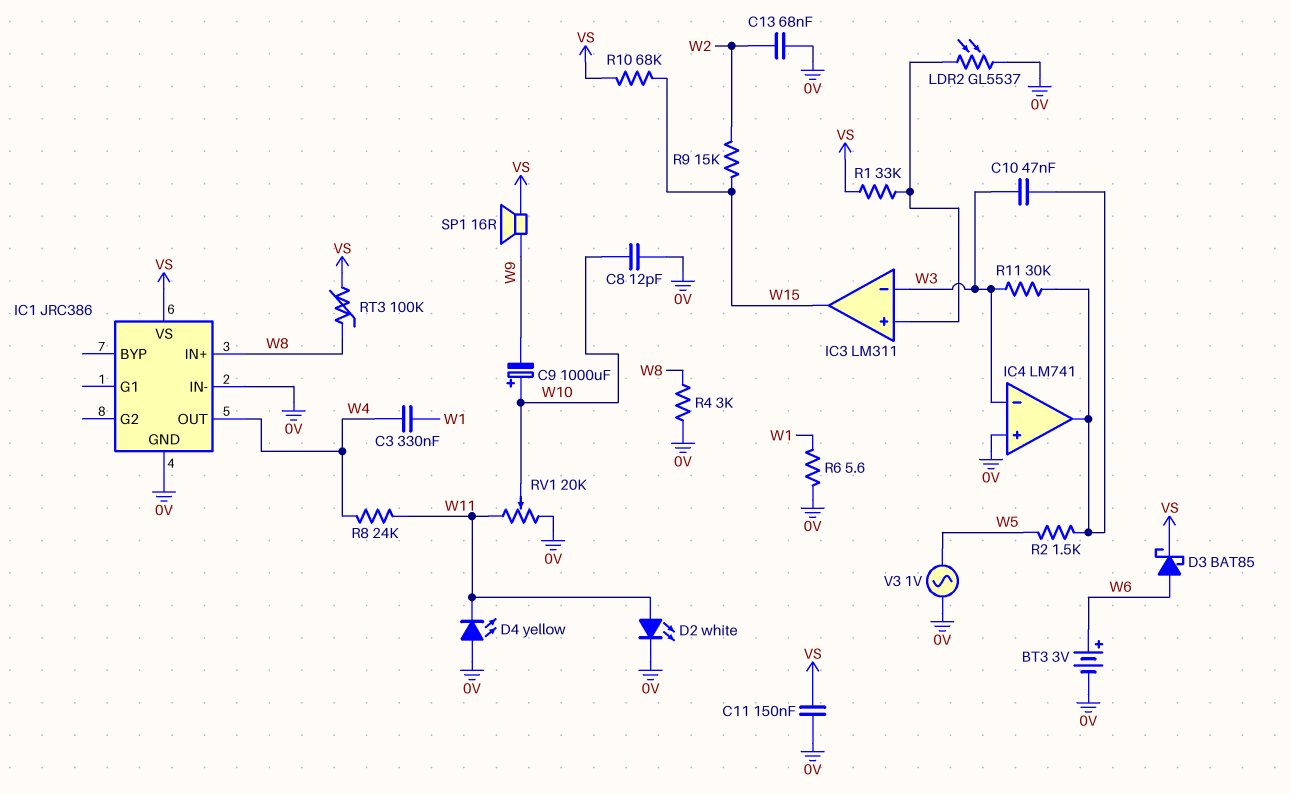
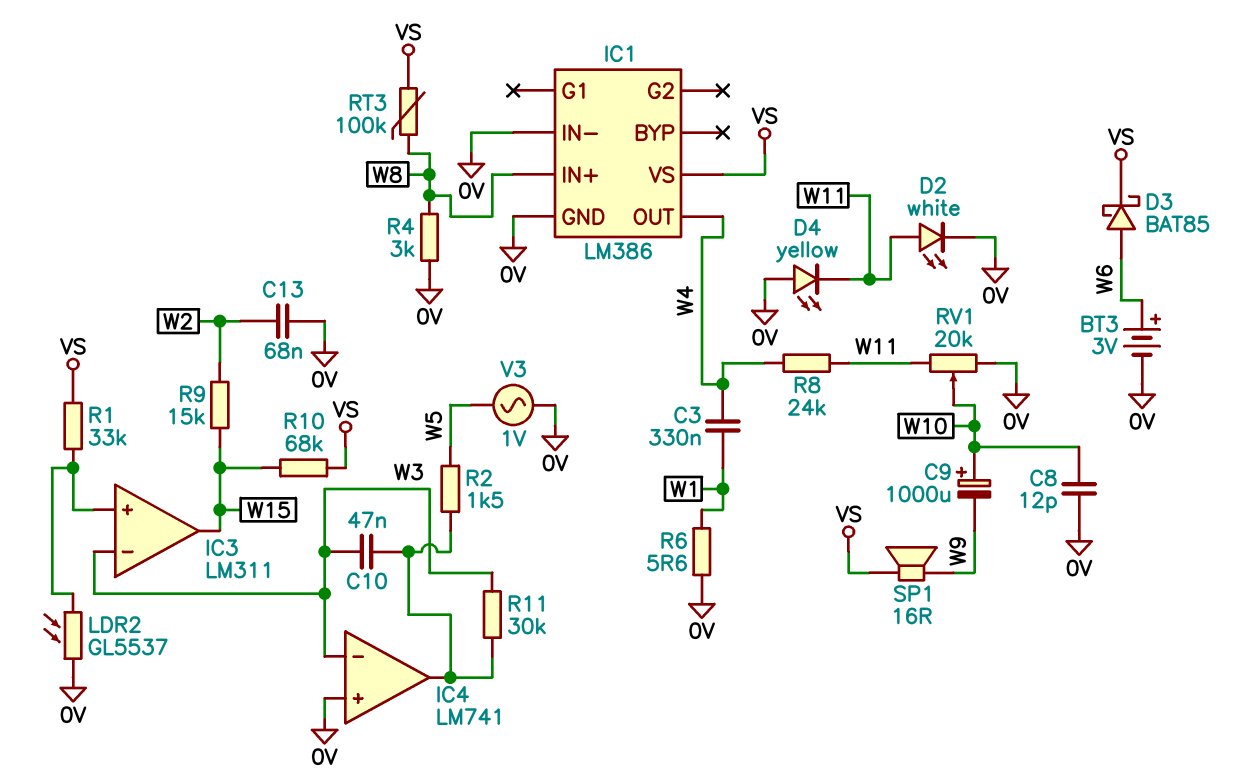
C11: 150nF (0V, VS) -> none
IC1: JRC386 -> LM386

